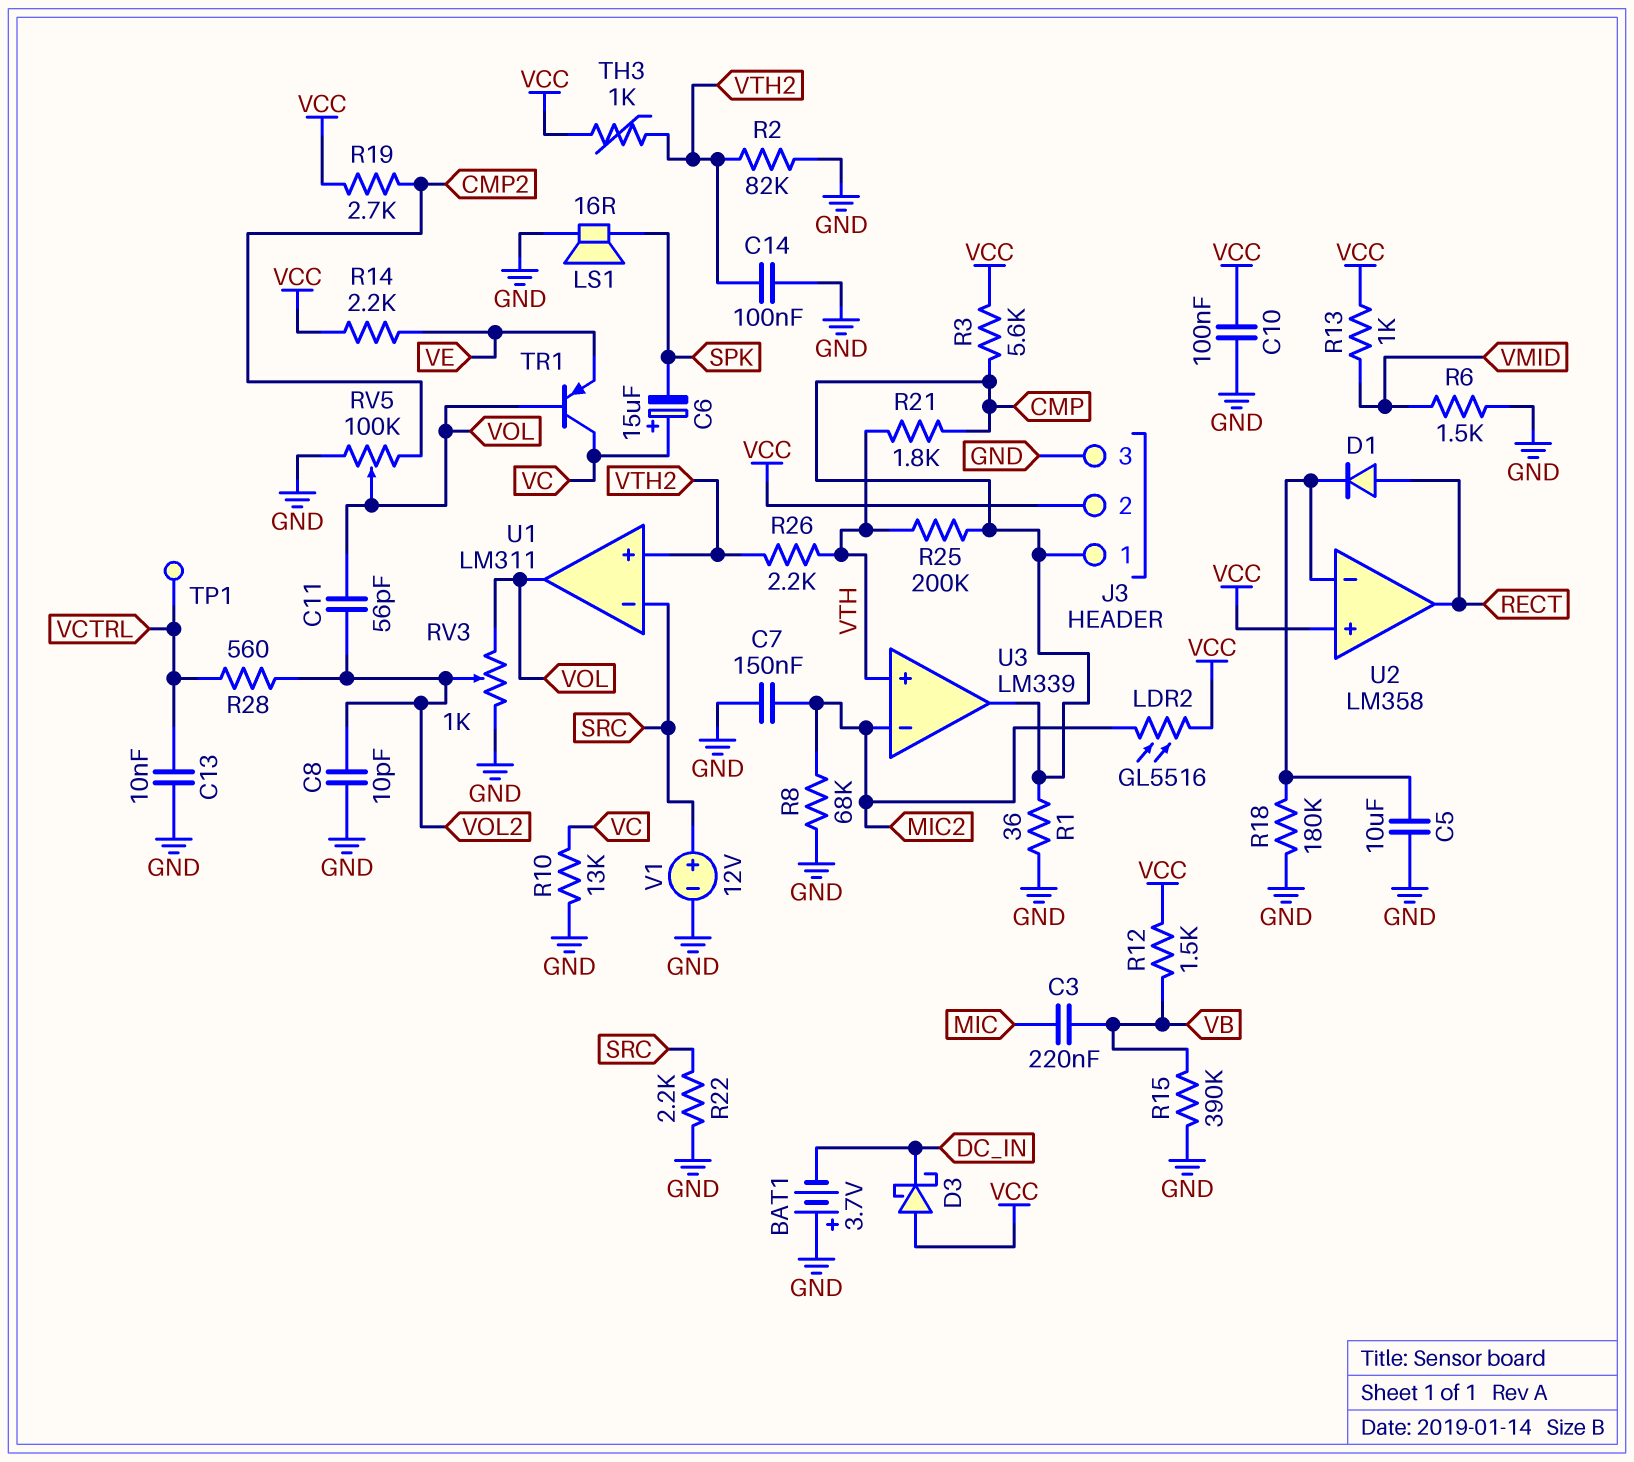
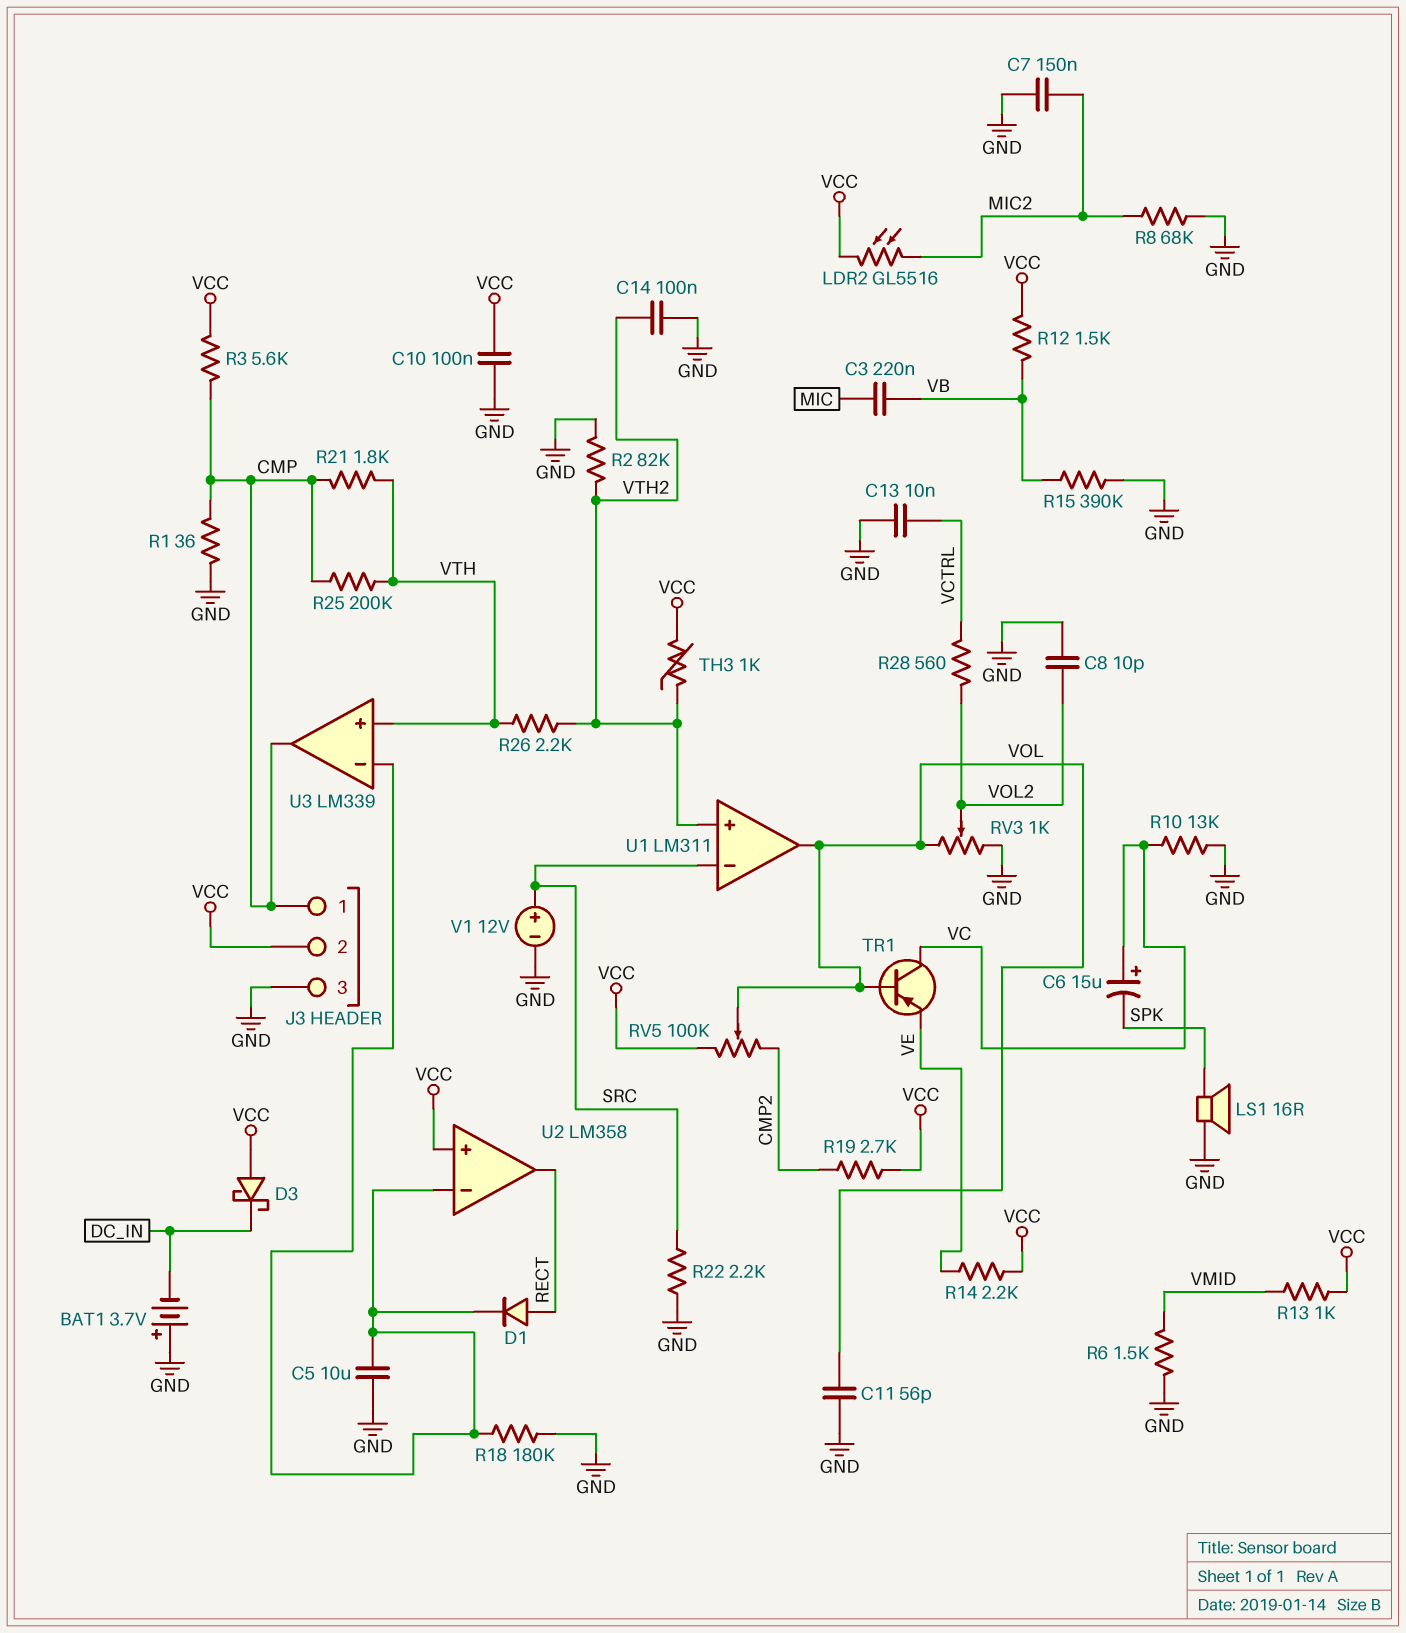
C11: 56pF (VOL, VOL2) -> 56pF (GND, VOL)
RV5: 100k (CMP2, GND, wiper VOL) -> 100k (CMP2, VCC, wiper VOL)
TP1: test point (VCTRL) -> none
U3 pin in-: MIC2 -> U2/in-

